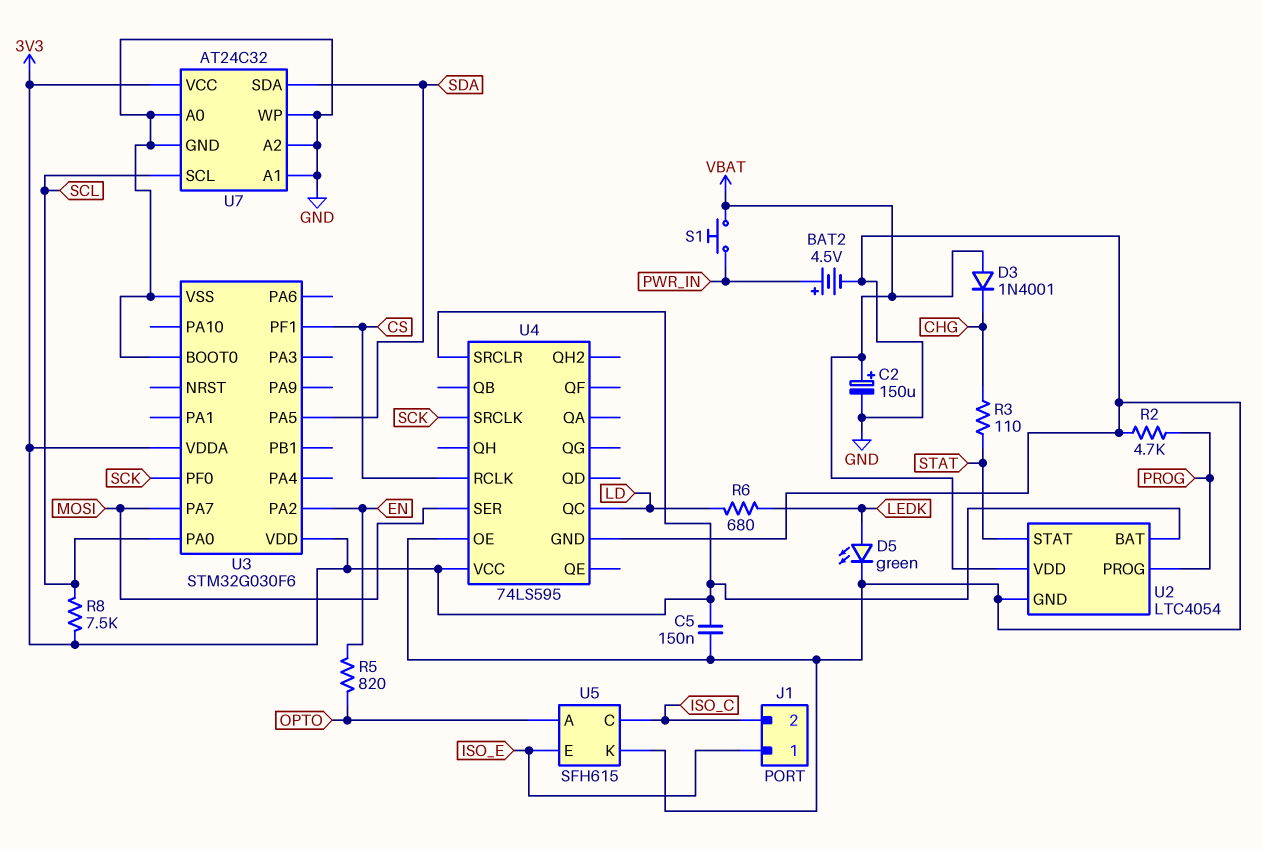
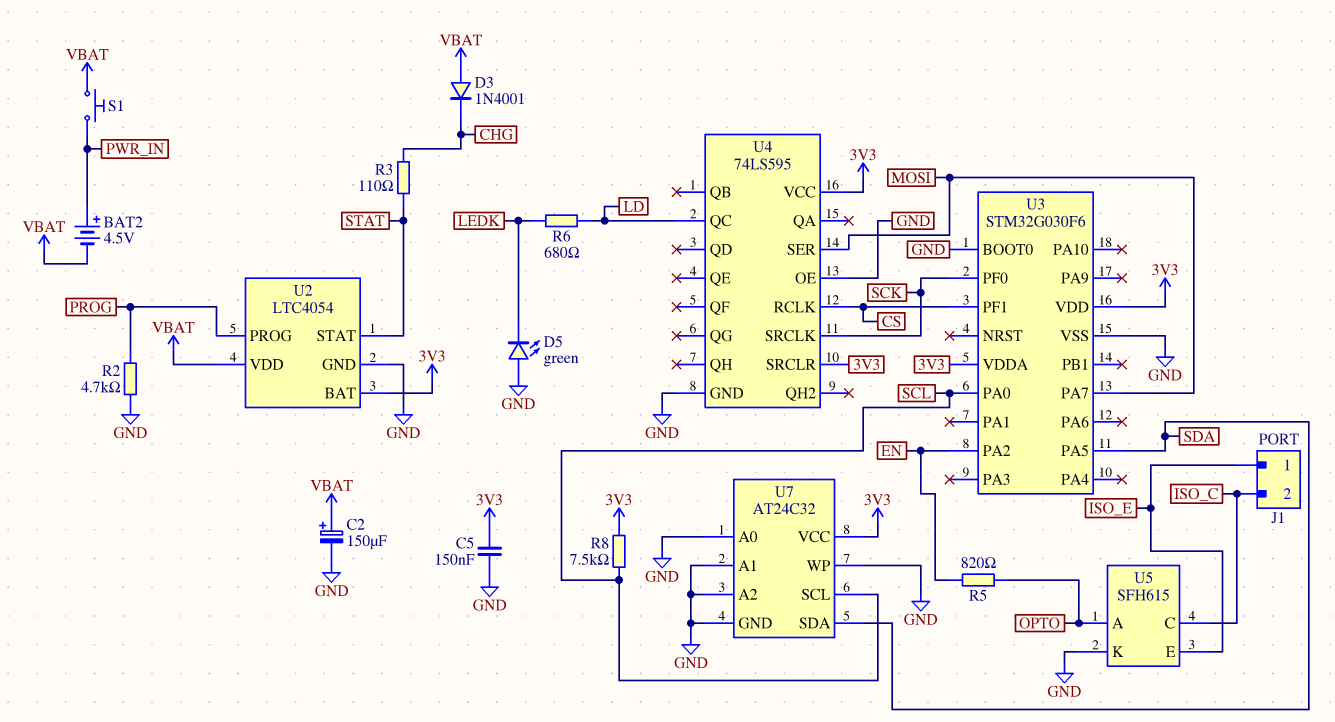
BAT2: 4.5V (plus PWR_IN, minus GND) -> 4.5V (plus PWR_IN, minus VBAT)
D5: LED green (A LEDK, K GND) -> LED green (A GND, K LEDK)

